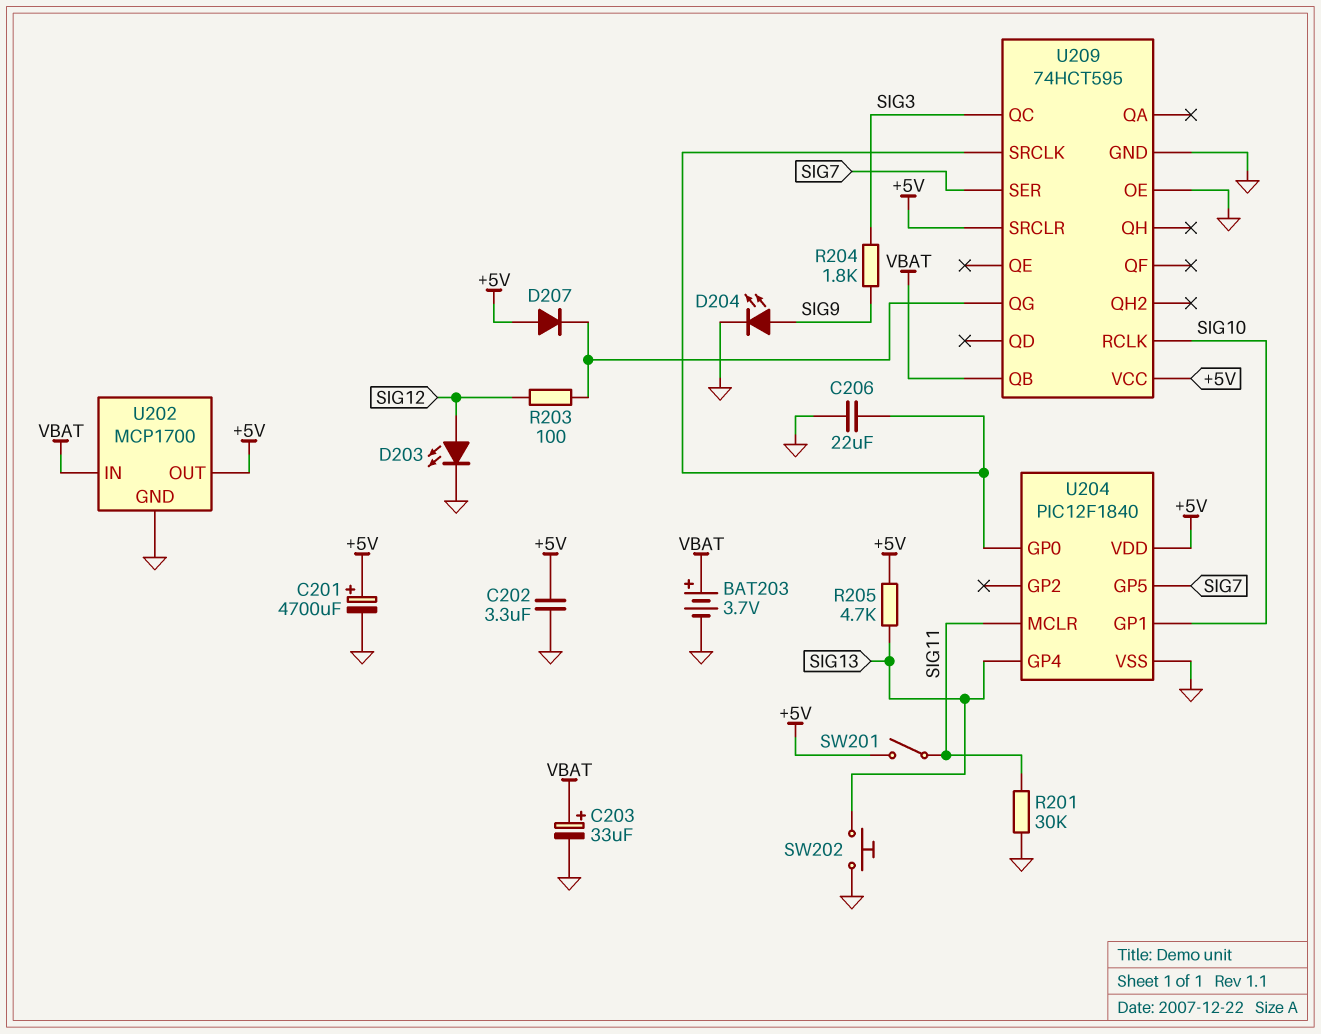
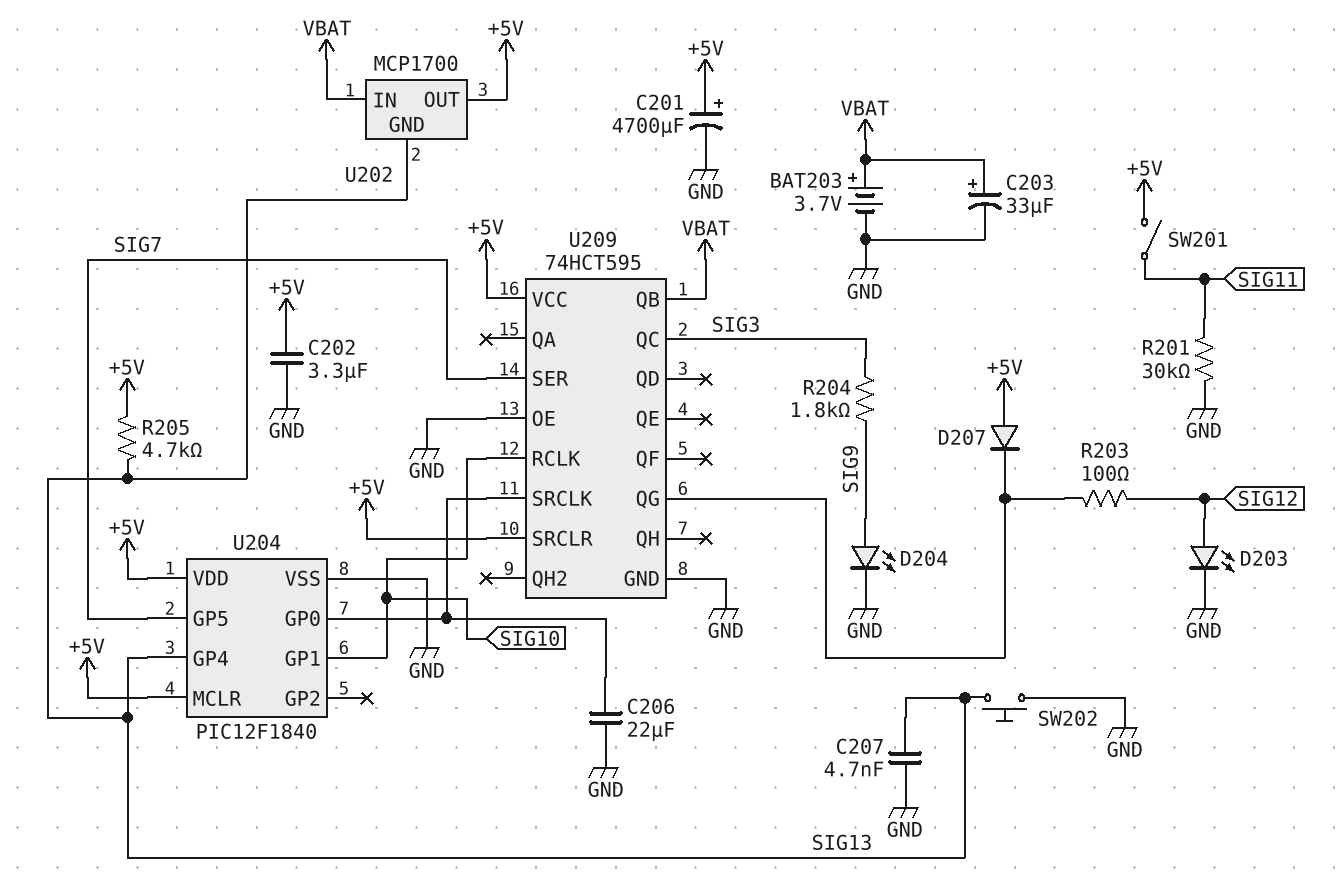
C207: none -> 4.7nF (GND, SIG13)
U202 pin GND: GND -> SIG13
U204 pin MCLR: SIG11 -> +5V

